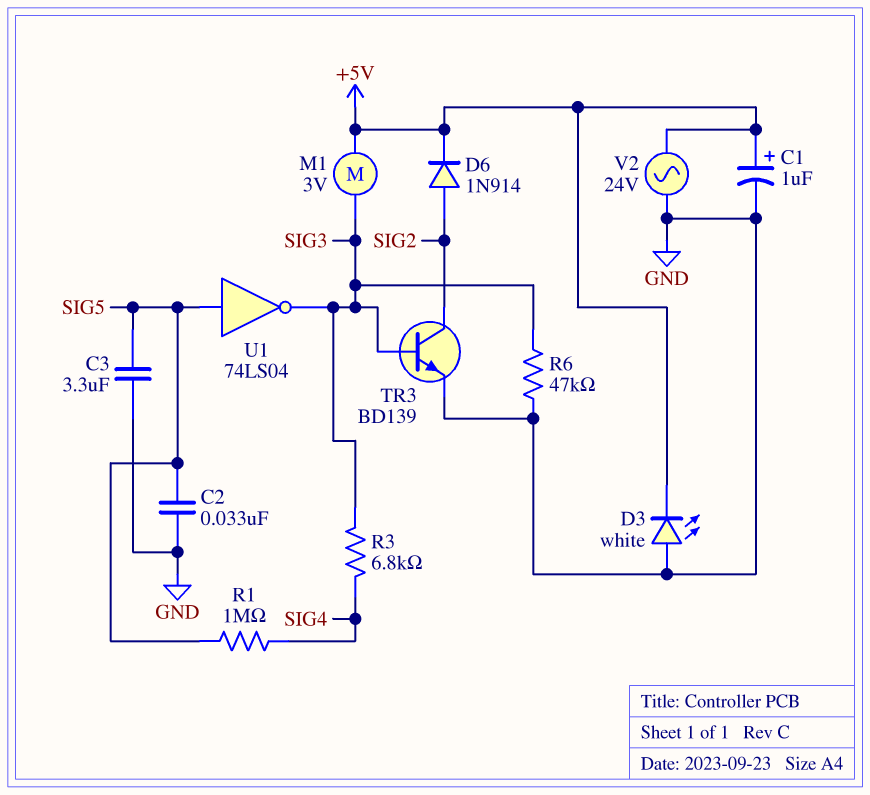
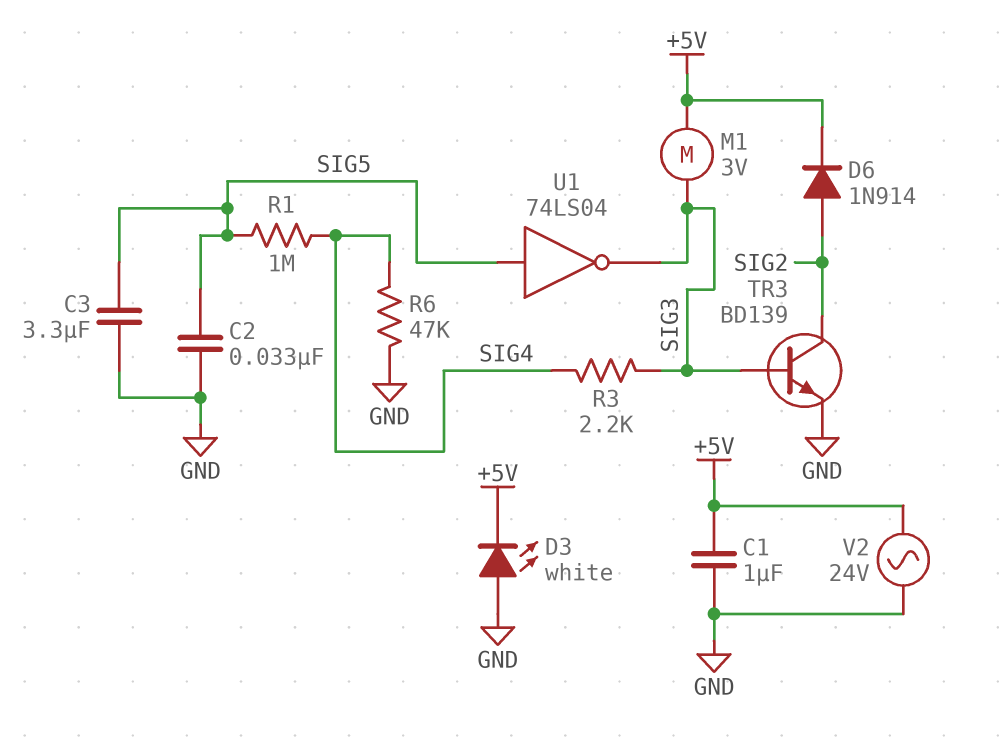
C1: 1uF (plus +5V, minus GND) -> 1uF (+5V, GND)
R3: 6.8k (SIG3, SIG4) -> 2.2k (SIG3, SIG4)
R6: 47k (GND, SIG3) -> 47k (GND, SIG4)

